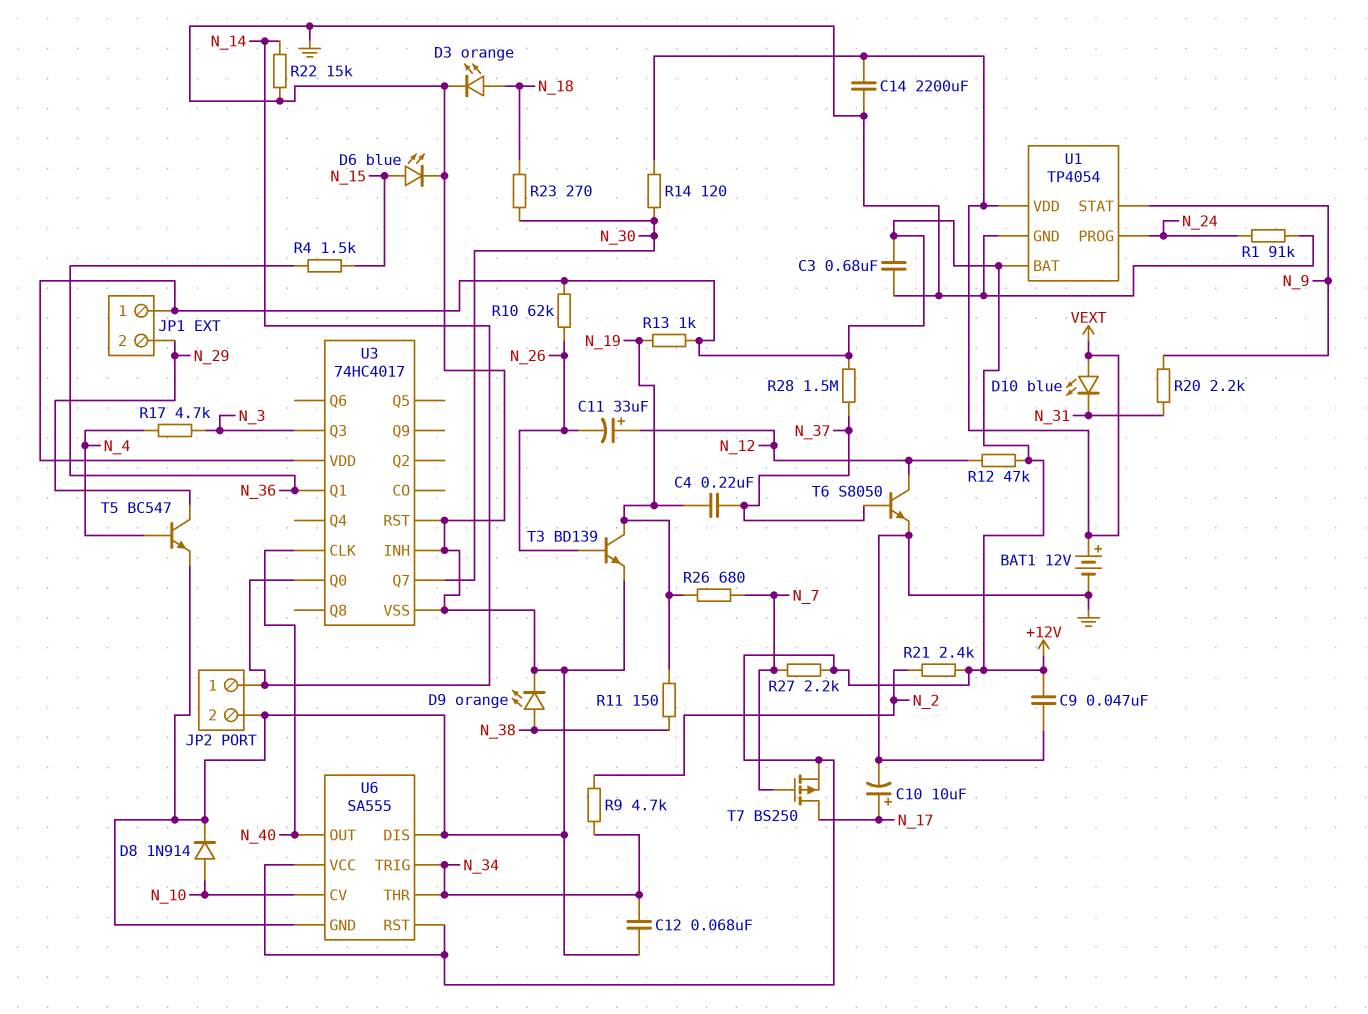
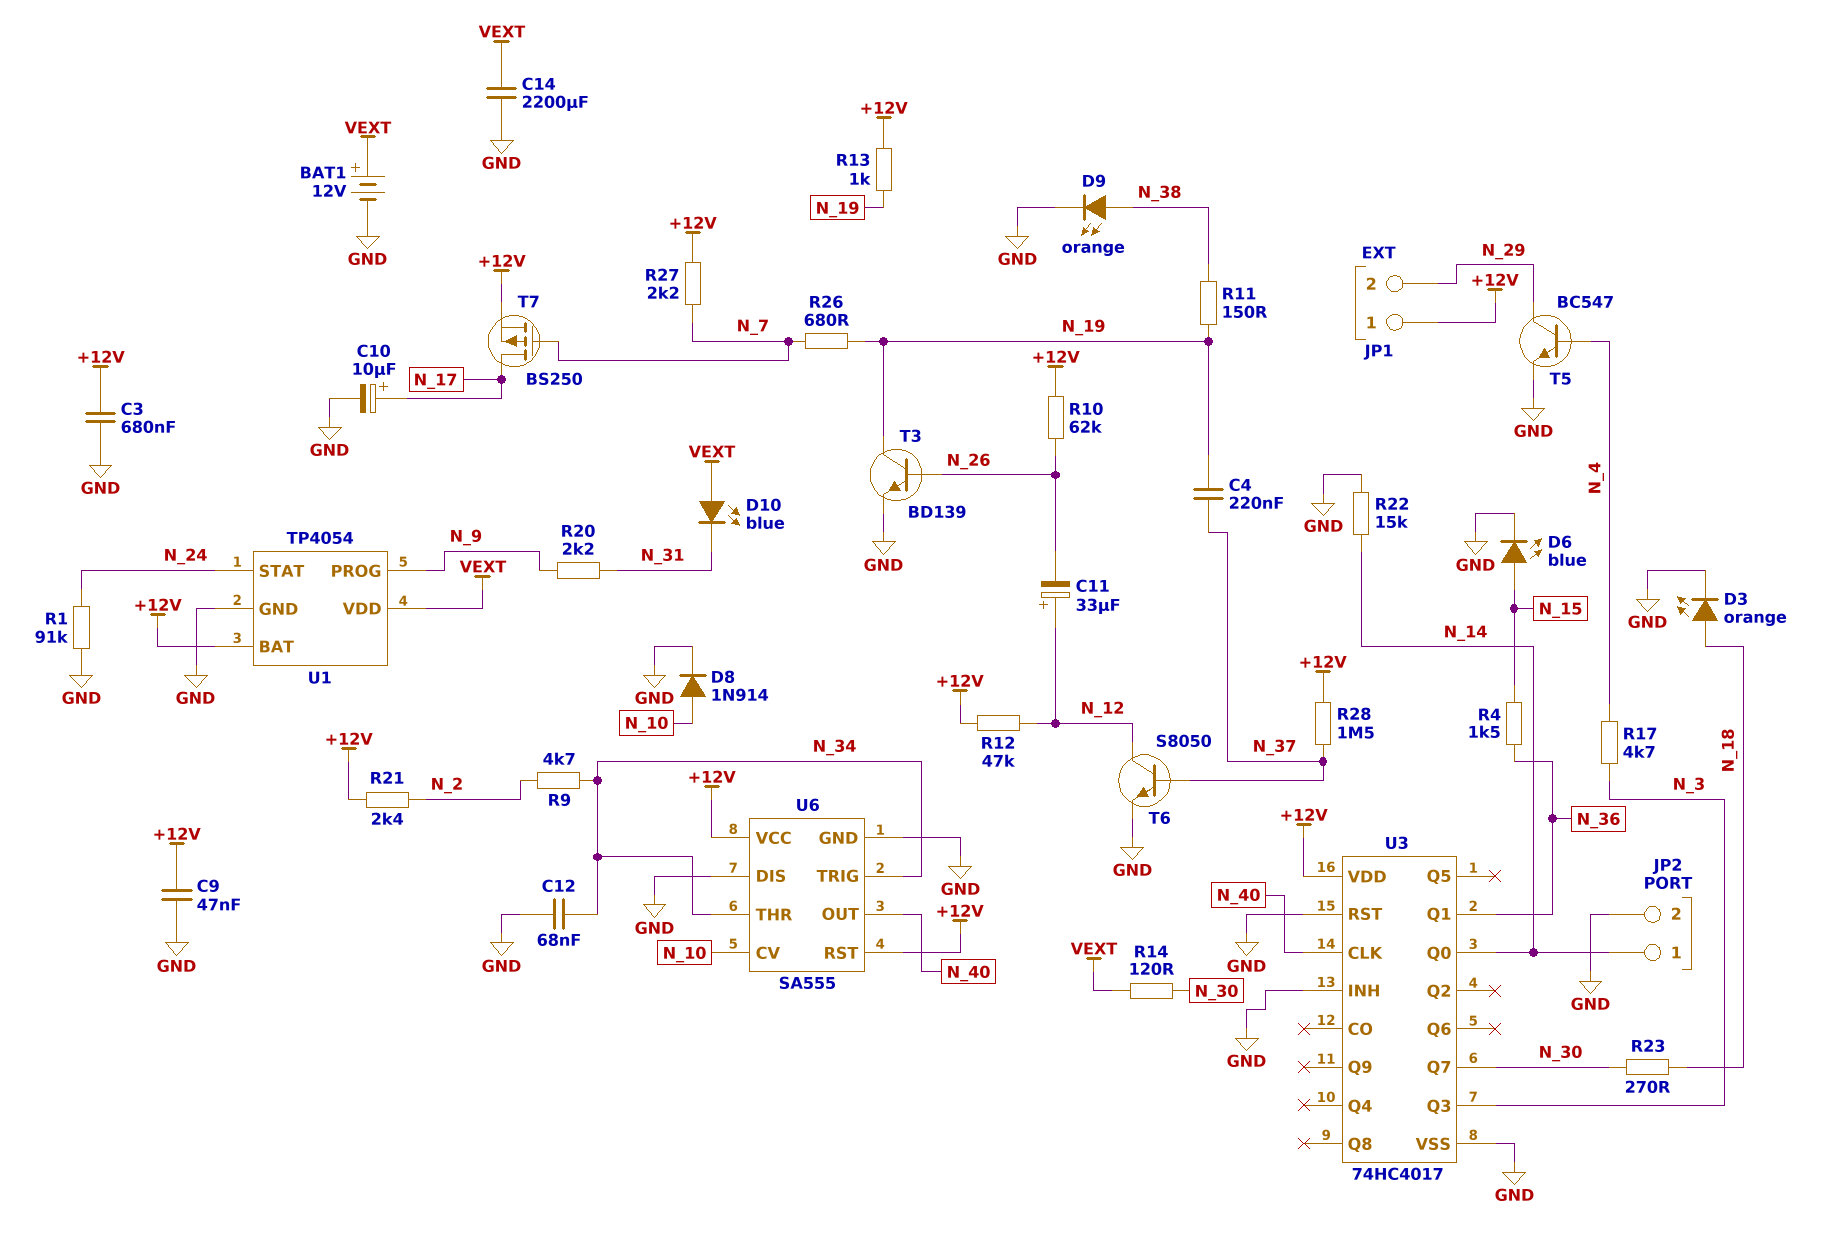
U1 pin PROG: N_24 -> N_9
U1 pin STAT: N_9 -> N_24

